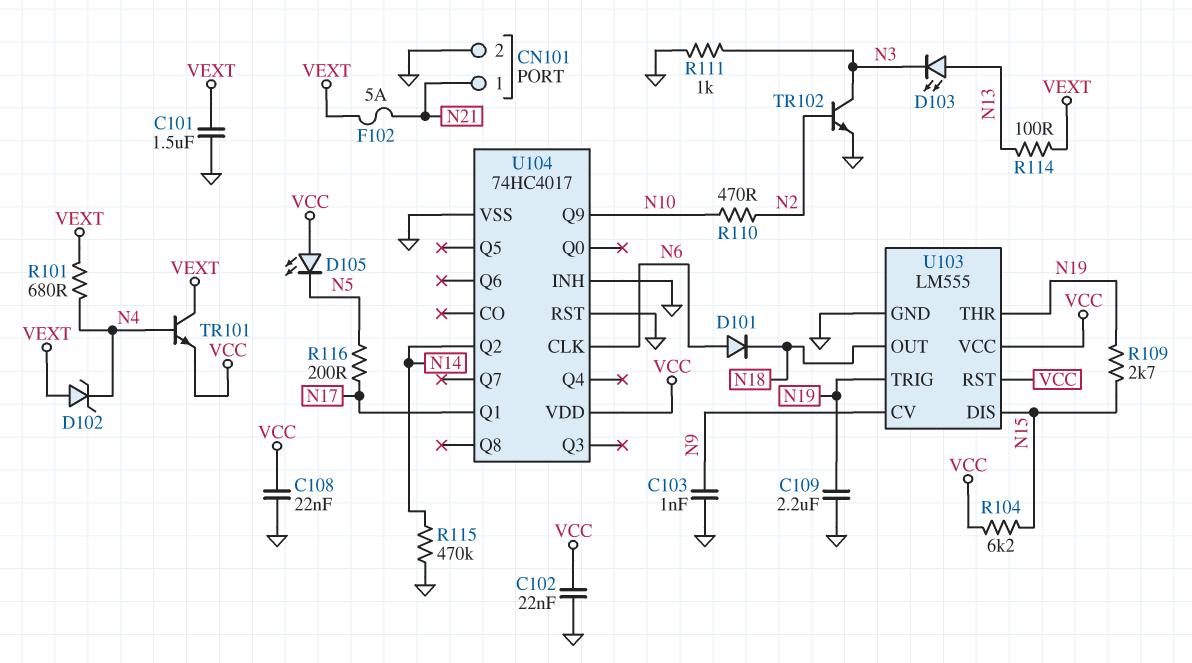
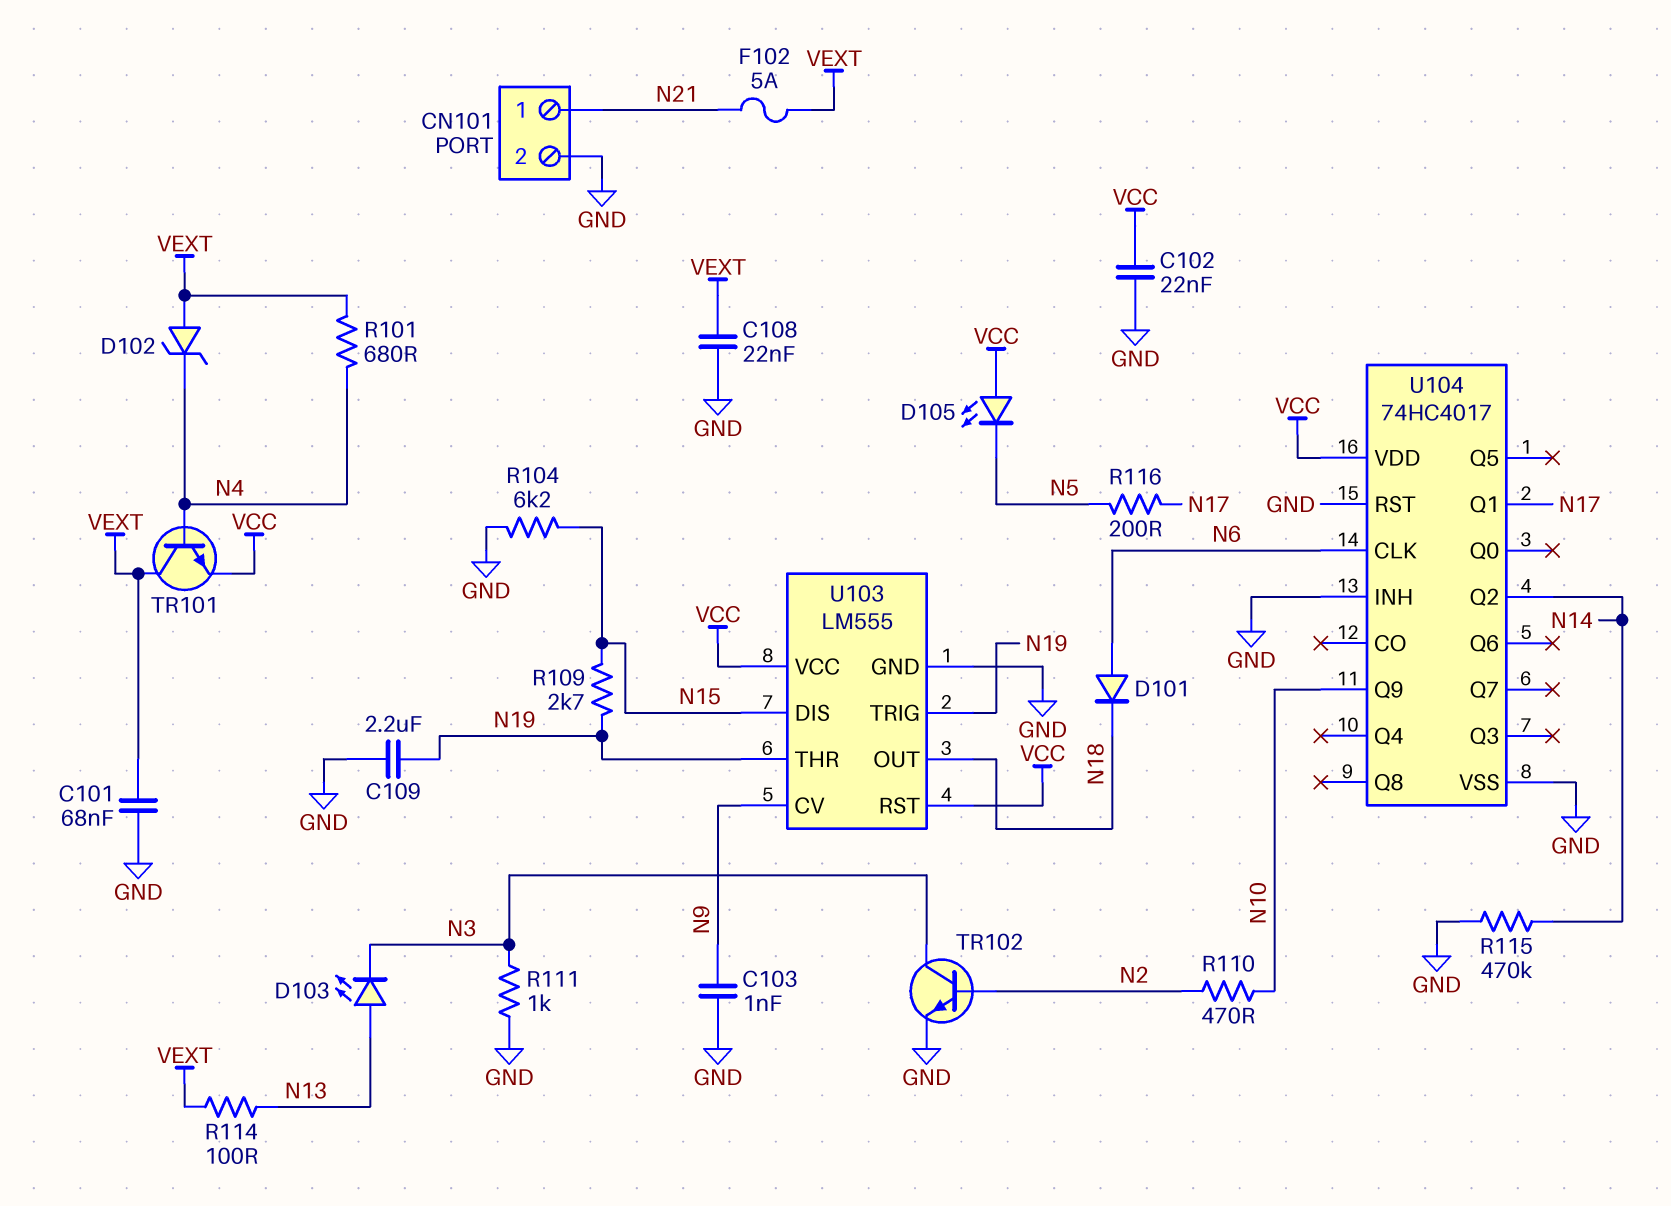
C101: 1.5uF (GND, VEXT) -> 68nF (GND, VEXT)
C108: 22nF (GND, VCC) -> 22nF (GND, VEXT)
R104: 6.2k (N15, VCC) -> 6.2k (GND, N15)

